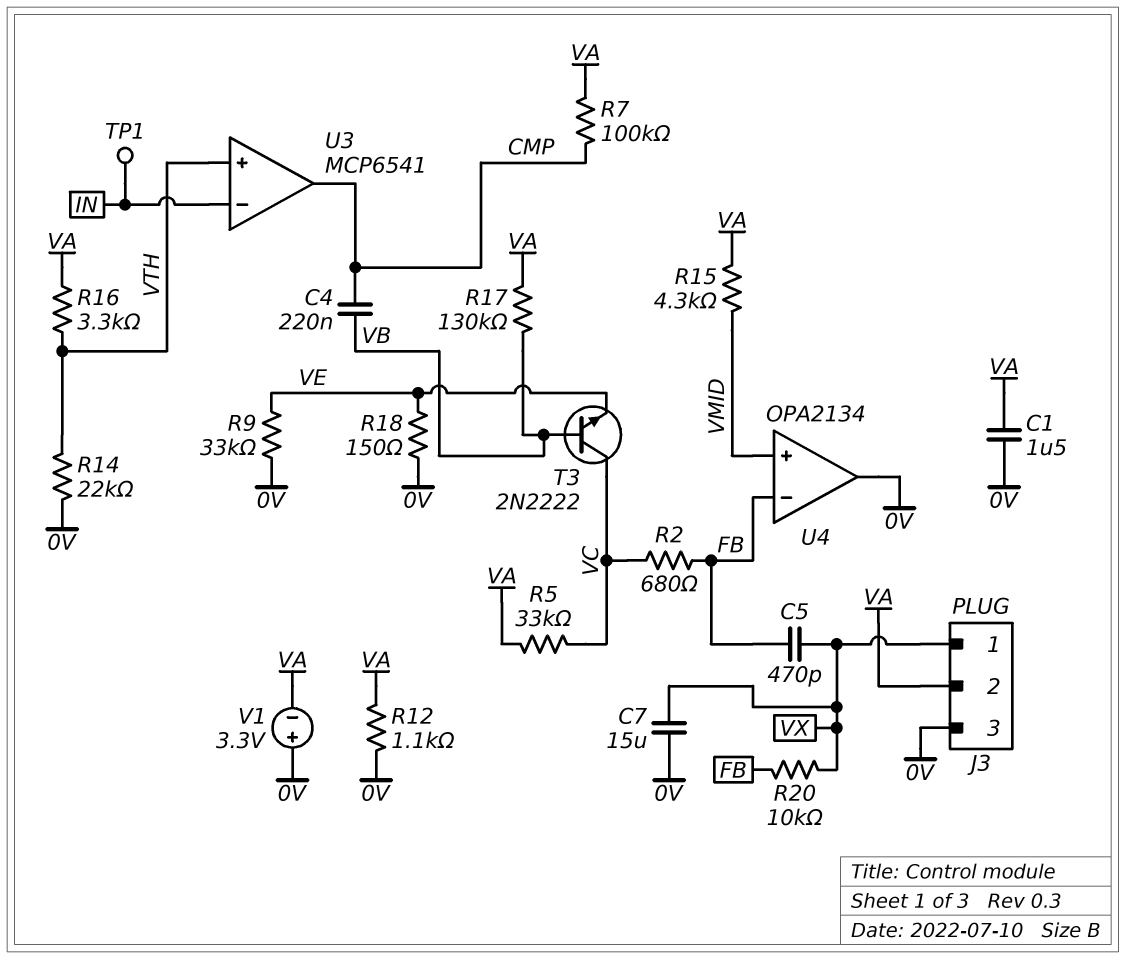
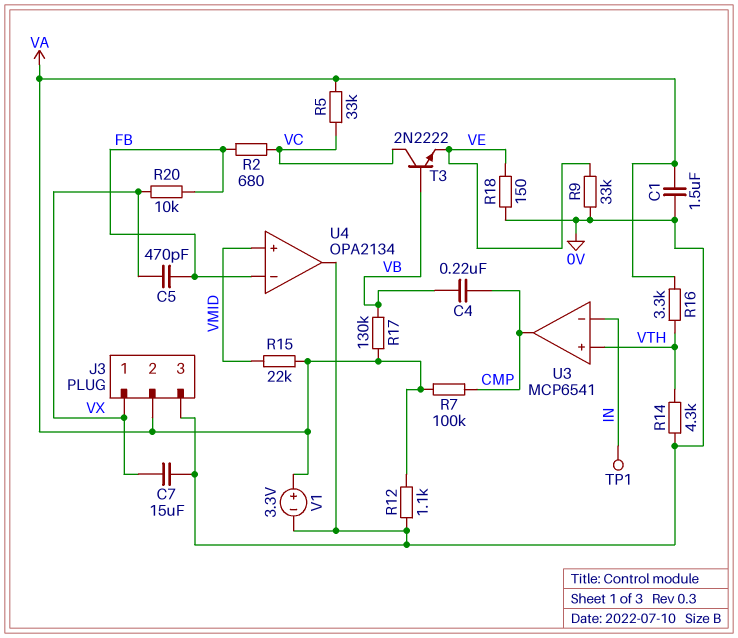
R14: 22k (0V, VTH) -> 4.3k (0V, VTH)
R15: 4.3k (VA, VMID) -> 22k (VA, VMID)
V1: 3.3V (plus 0V, minus VA) -> 3.3V (plus VA, minus 0V)

